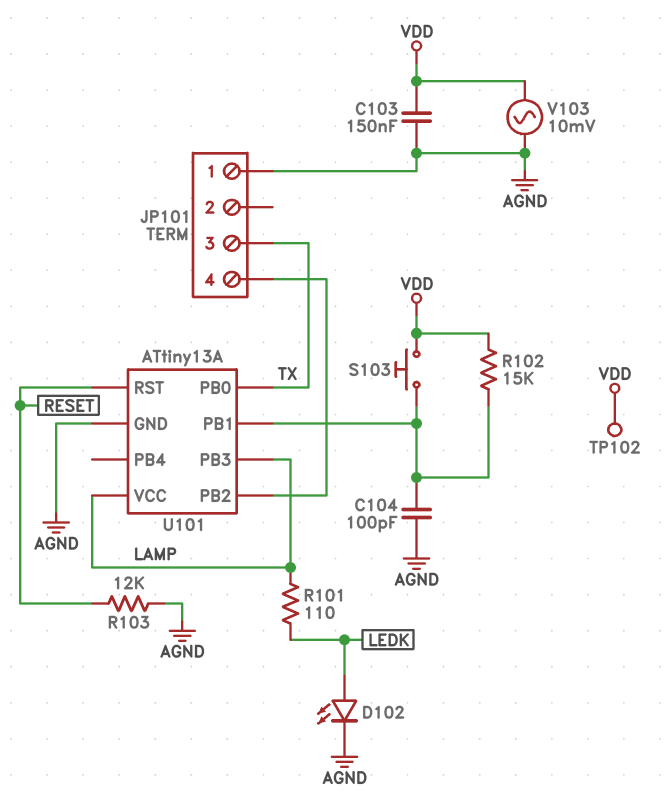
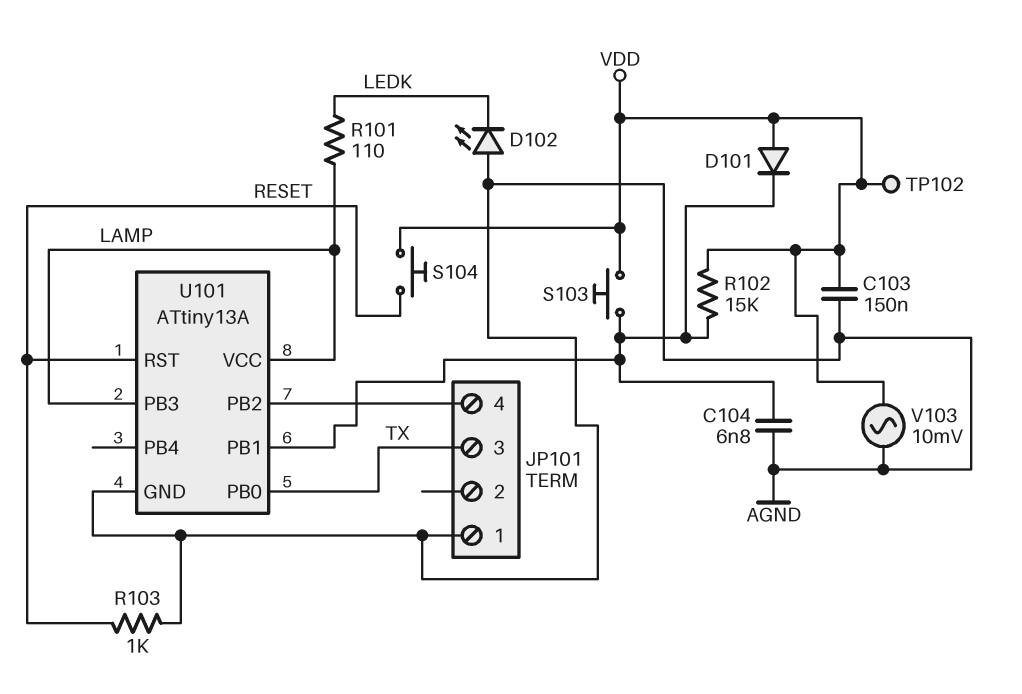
C104: 100pF (AGND, U101/PB1) -> 6.8nF (AGND, U101/PB1)
D101: none -> diode (A VDD, K U101/PB1)
D102: LED (A LEDK, K AGND) -> LED (A AGND, K LEDK)
R103: 12k (AGND, RESET) -> 1k (AGND, RESET)
S104: none -> button (RESET, VDD)

